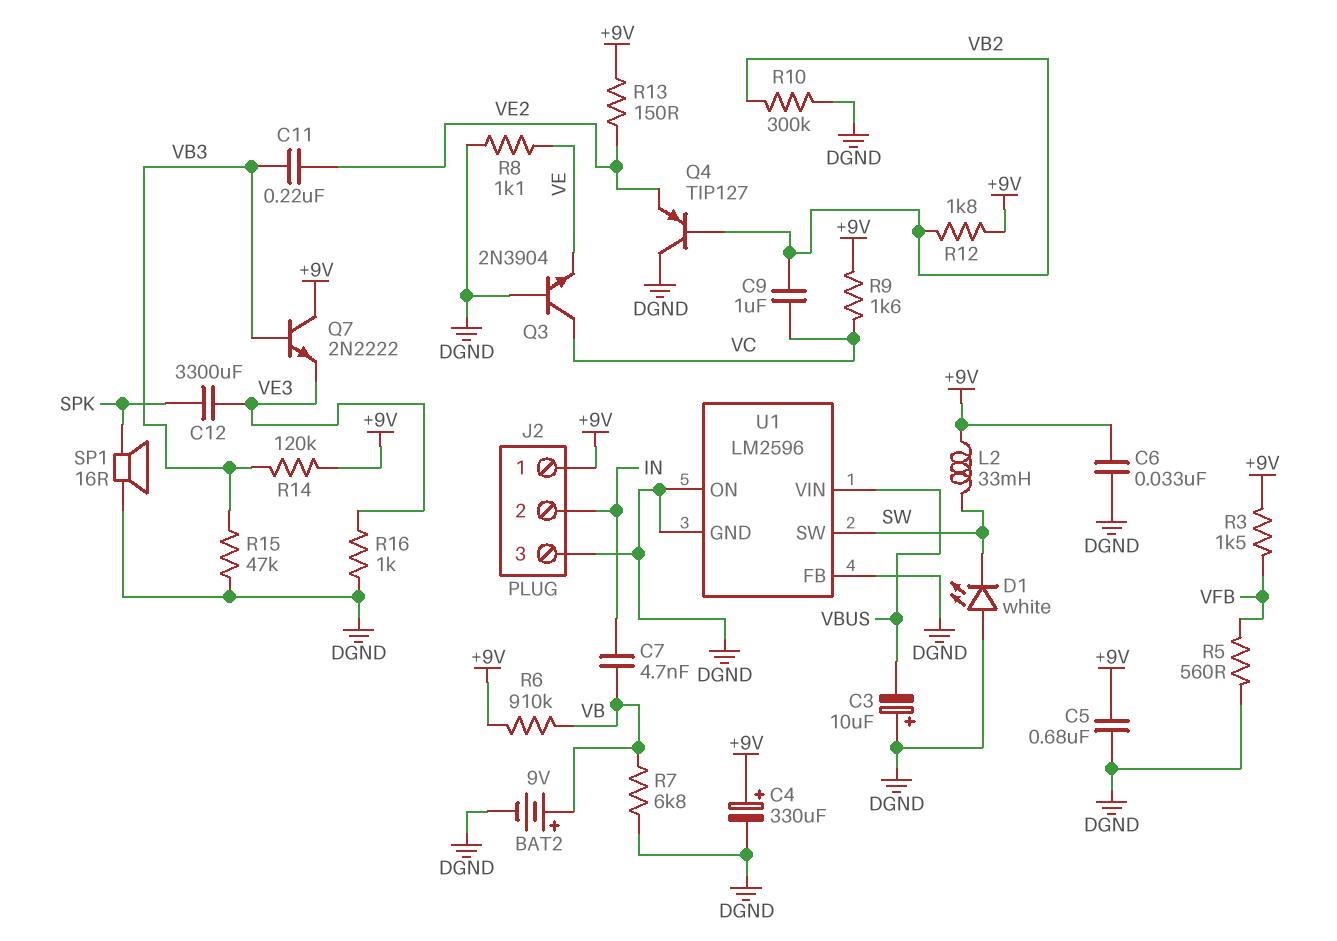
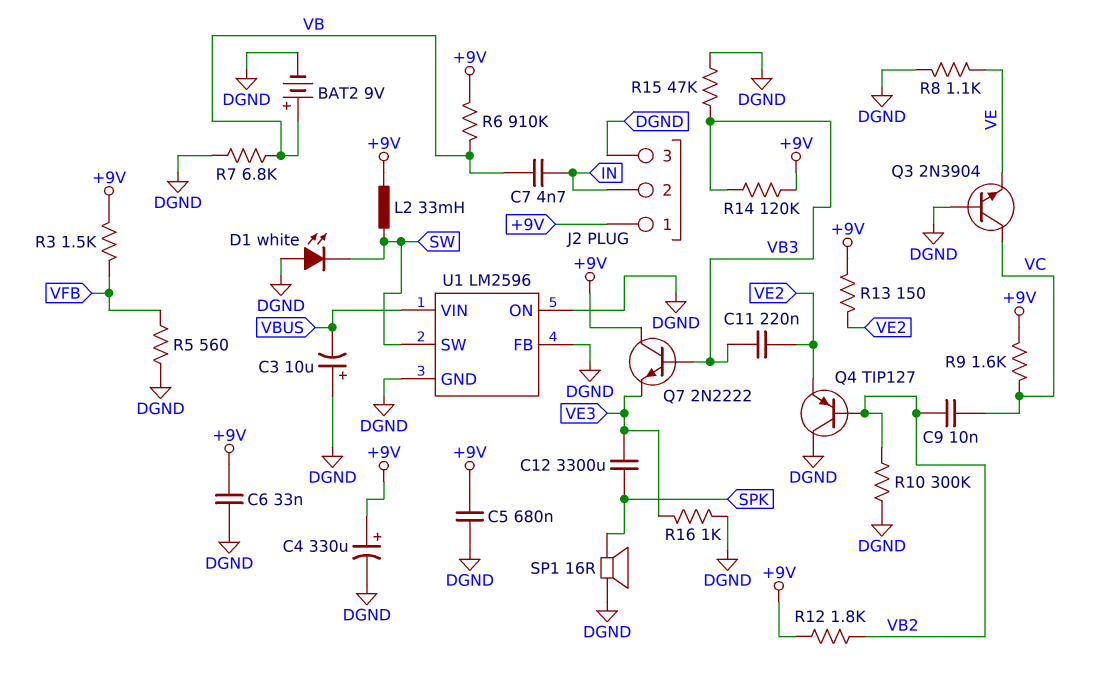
C9: 1uF (VB2, VC) -> 10nF (VB2, VC)

